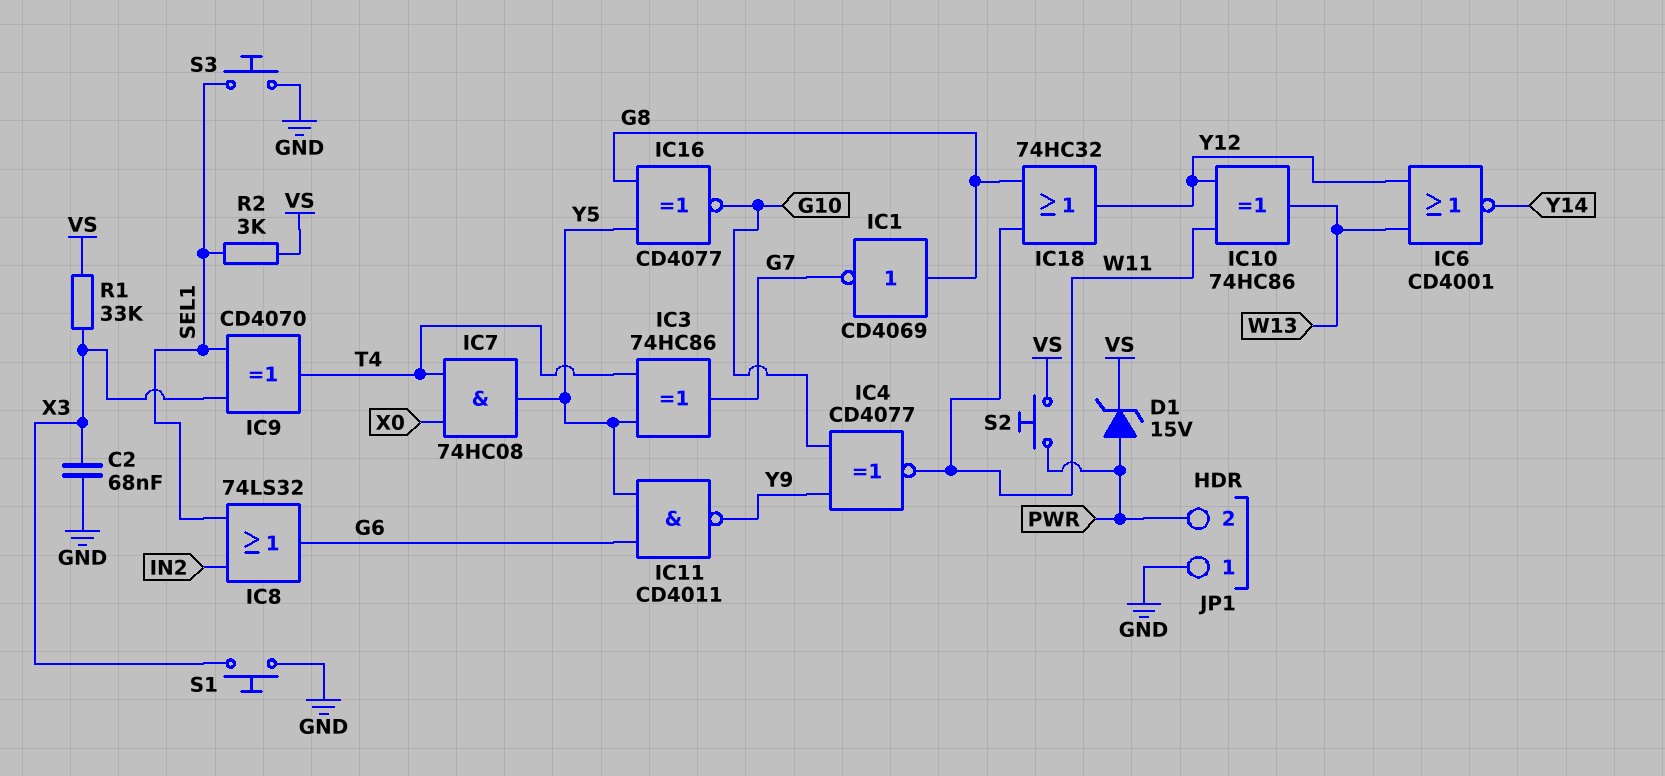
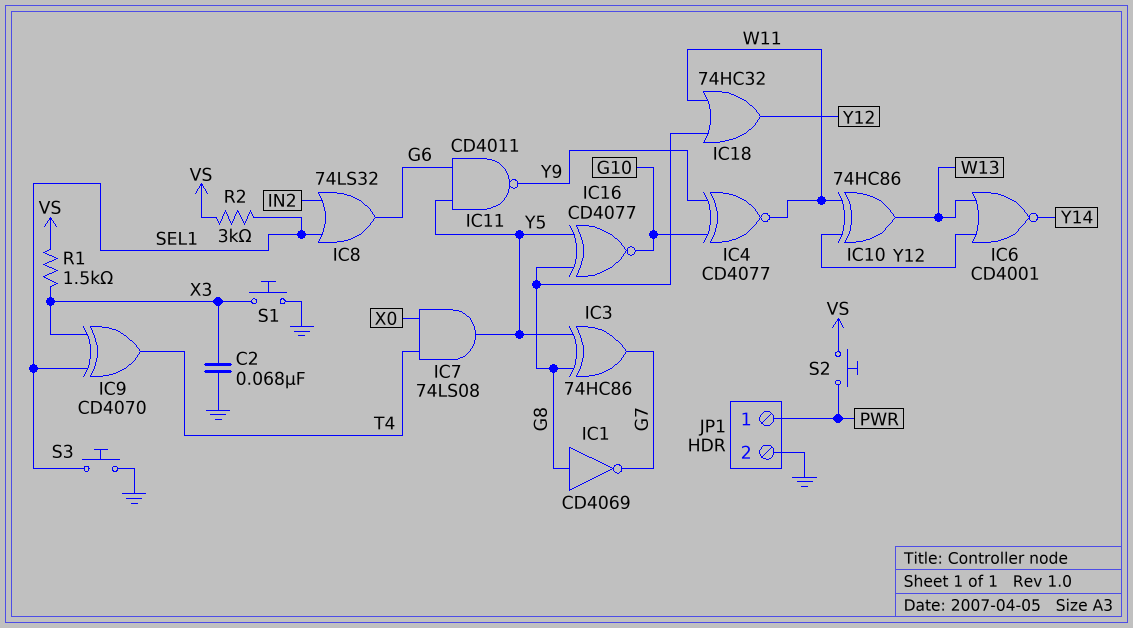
D1: zener 15V (A PWR, K VS) -> none
IC3: XOR 74HC86 (in T4, in Y5, out G7) -> XOR 74HC86 (in G8, in Y5, out G7)
IC7: AND 74HC08 (in T4, in X0, out Y5) -> AND 74LS08 (in T4, in X0, out Y5)
JP1 pin 1: GND -> PWR
JP1 pin 2: PWR -> GND
R1: 33k (VS, X3) -> 1.5k (VS, X3)

